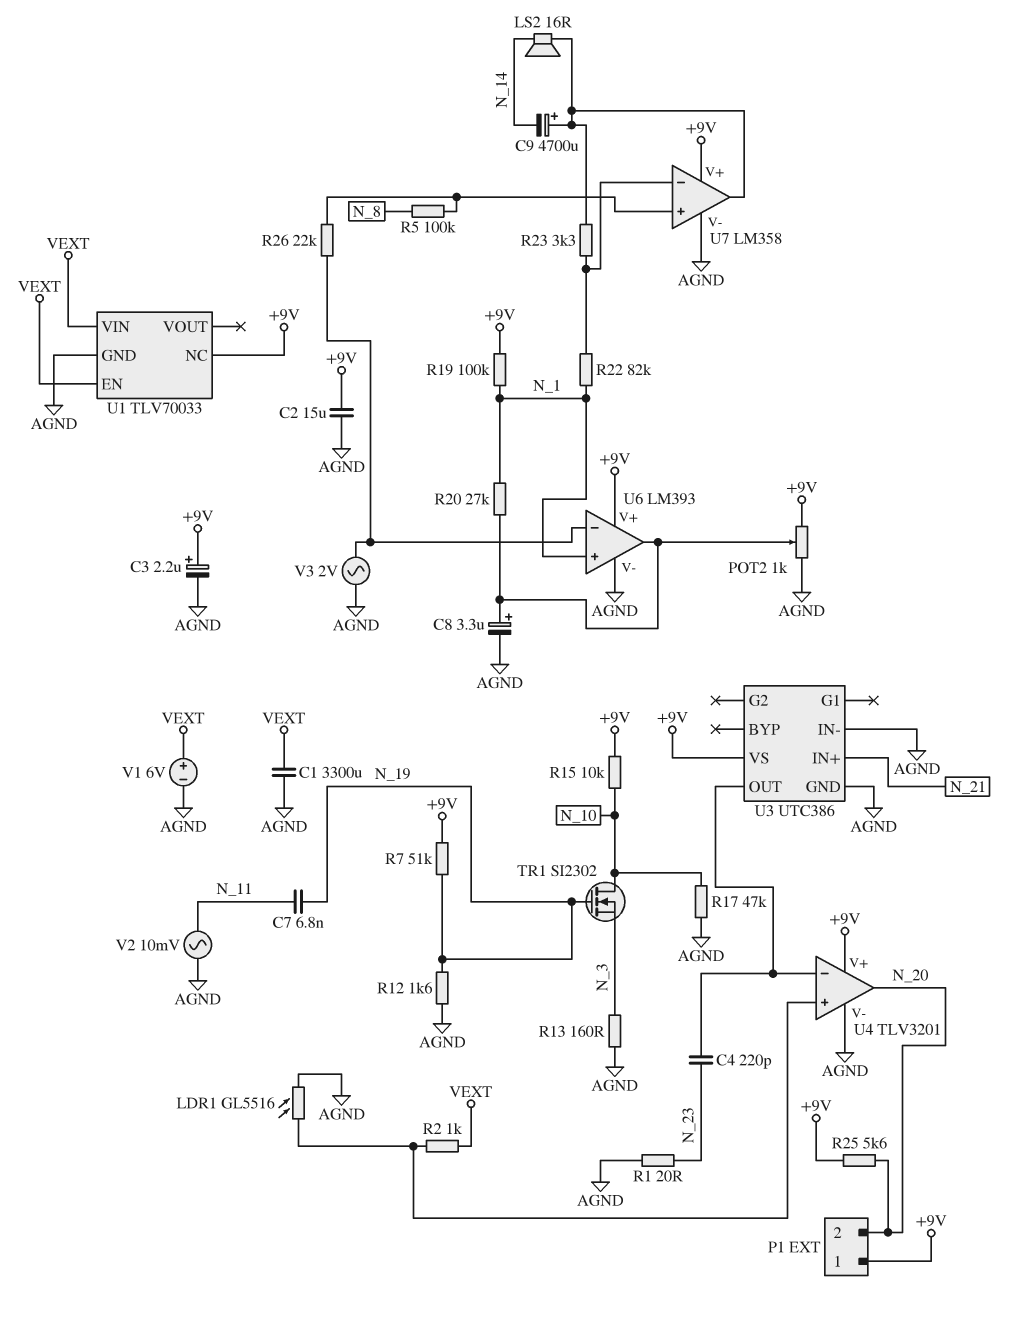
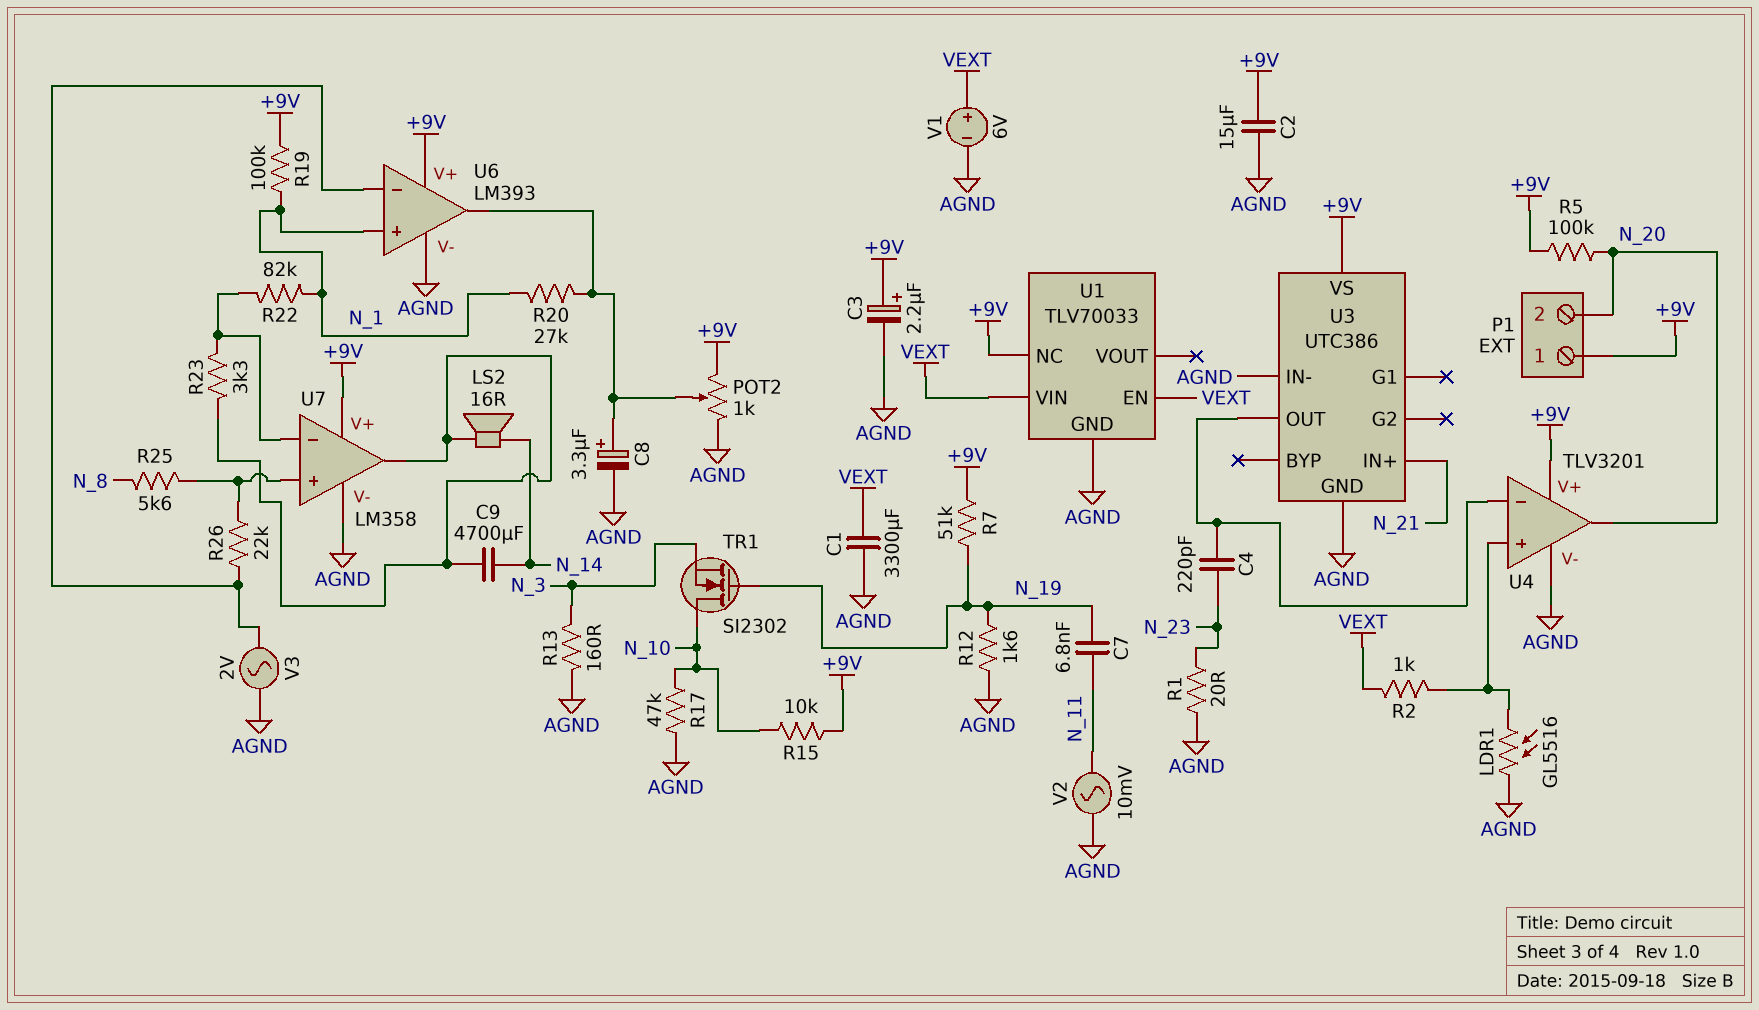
C9: 4700uF (plus U7/out, minus N_14) -> 4700uF (N_14, U7/out)
R5: 100k (N_8, U7/in+) -> 100k (+9V, N_20)
R25: 5.6k (+9V, N_20) -> 5.6k (N_8, U7/in+)

